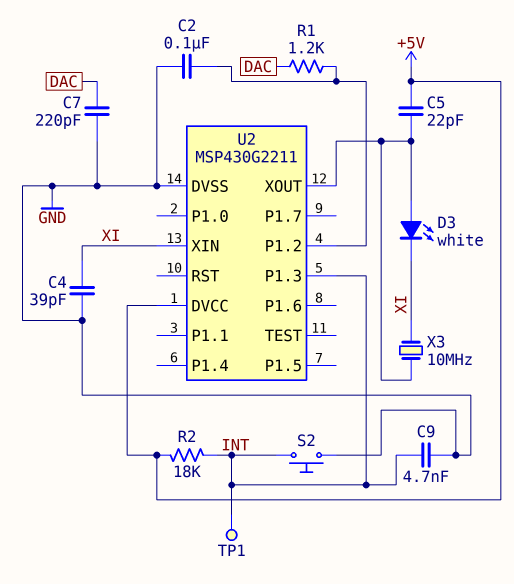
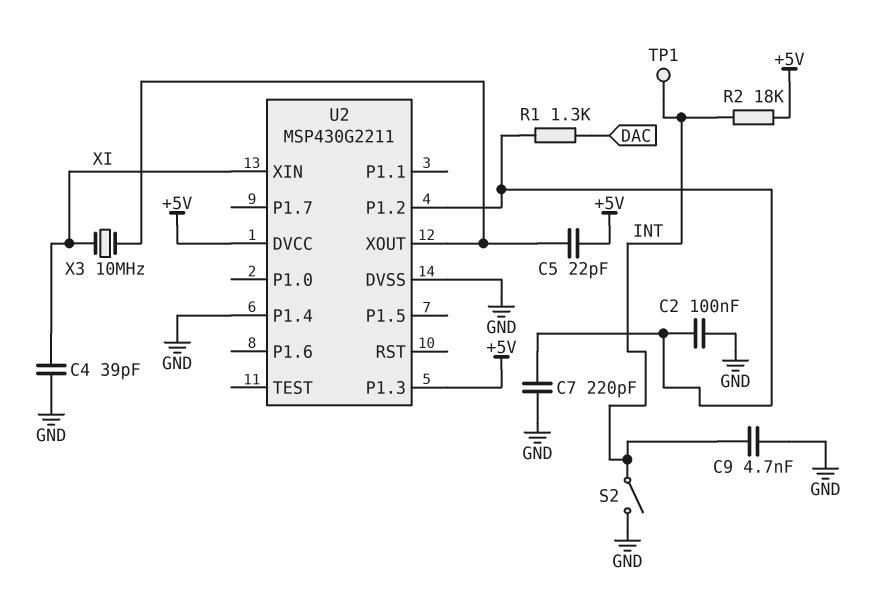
C7: 220pF (DAC, GND) -> 220pF (GND, U2/P1.2)
D3: LED white (A U2/XOUT, K XI) -> none
R1: 1.2k (DAC, U2/P1.2) -> 1.3k (DAC, U2/P1.2)
S2: button (GND, INT) -> switch (GND, INT)
U2 pin P1.3: INT -> +5V
U2 pin P1.4: none -> GND

